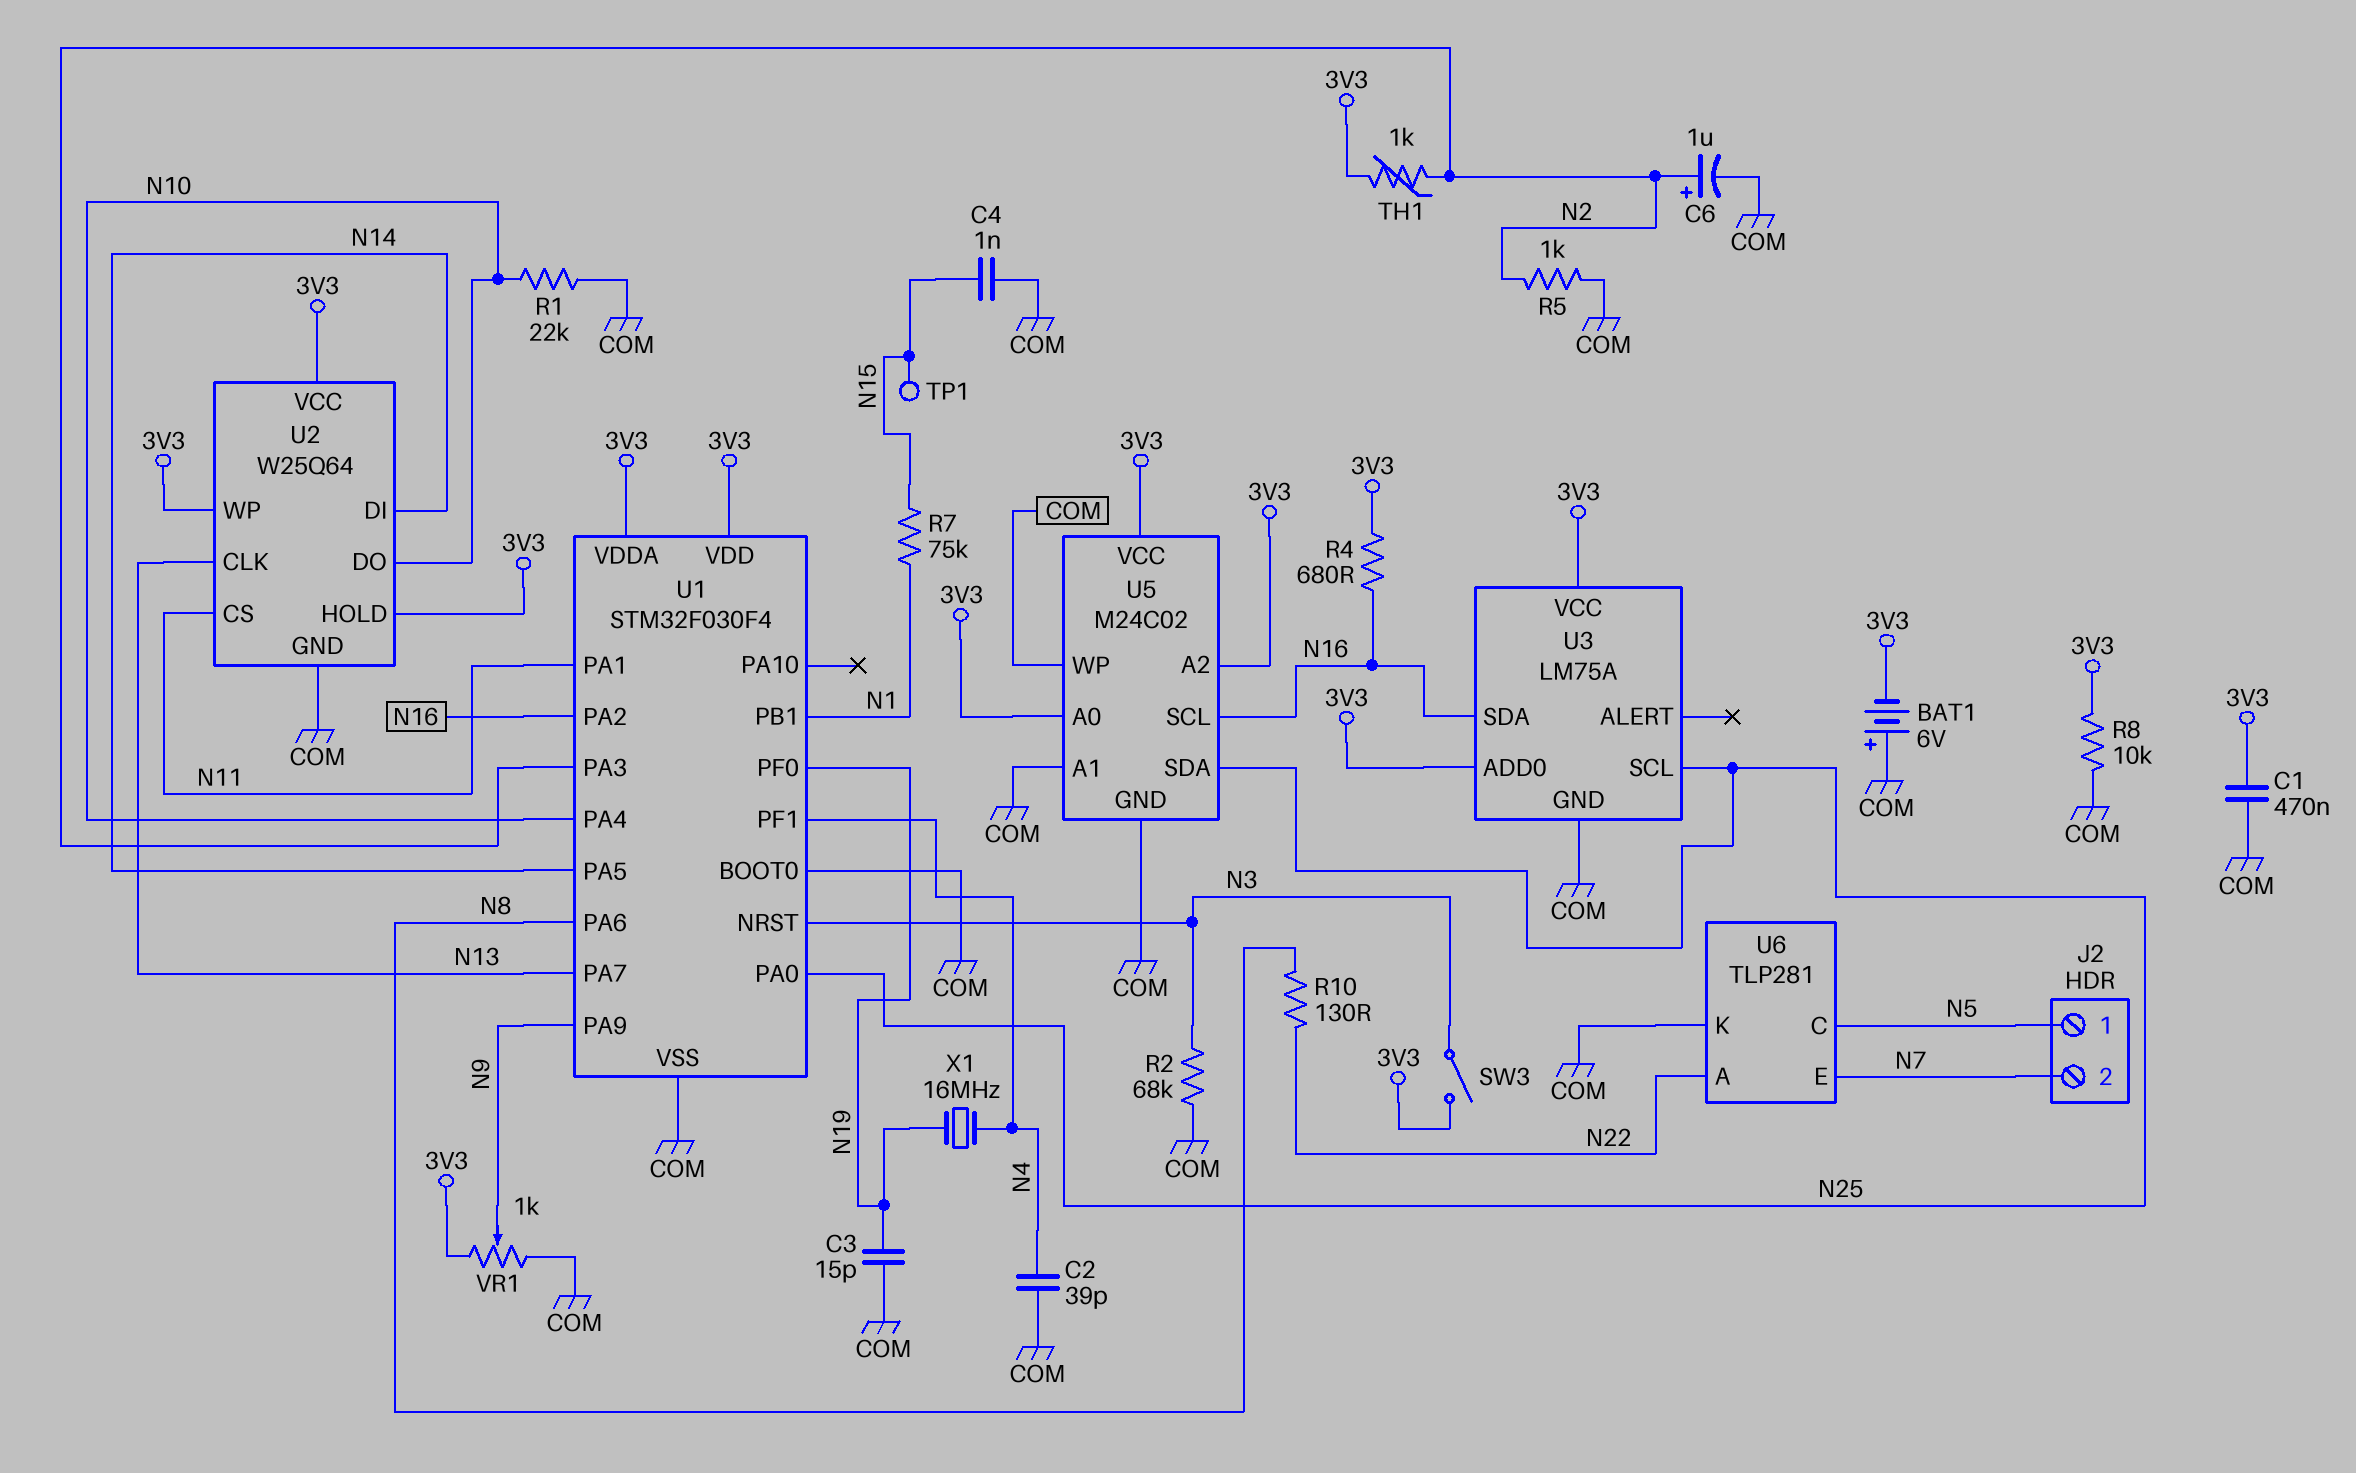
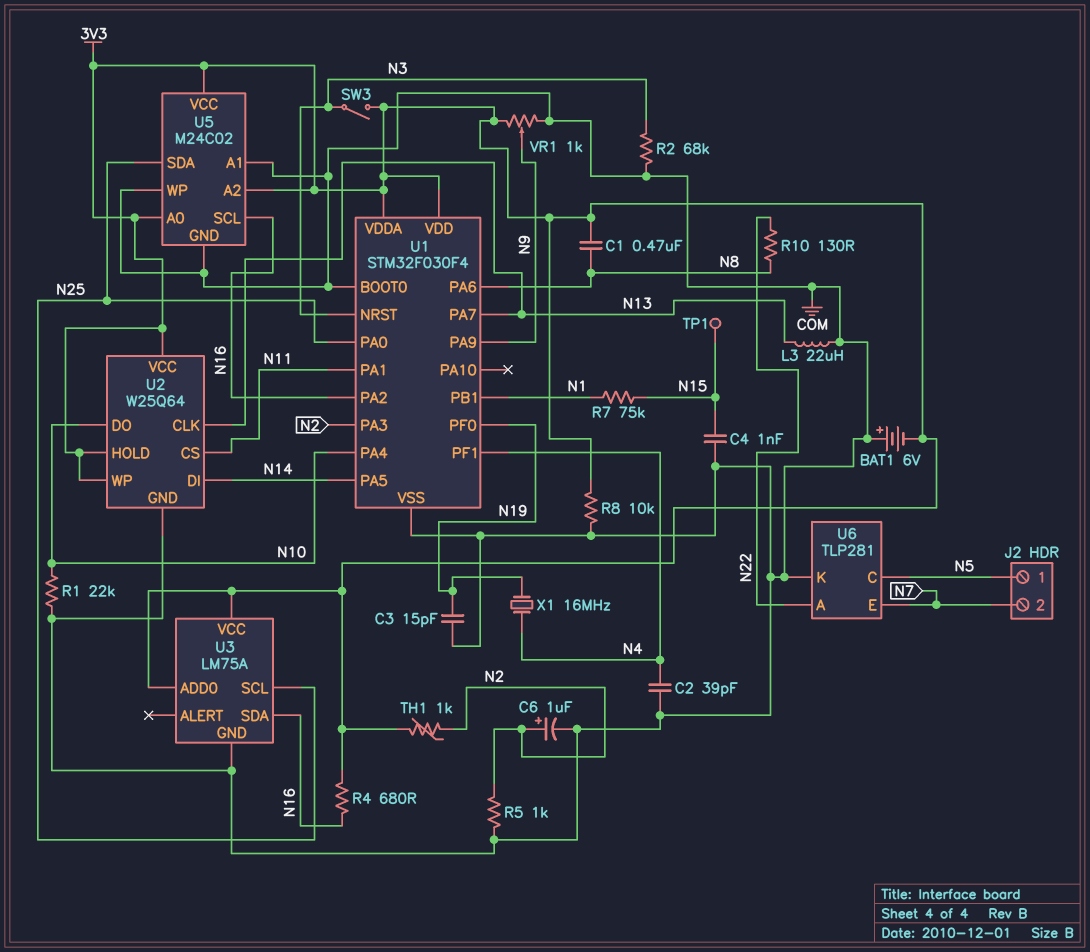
C1: 470nF (3V3, COM) -> 470nF (3V3, N8)
L3: none -> 22uH (COM, N13)

